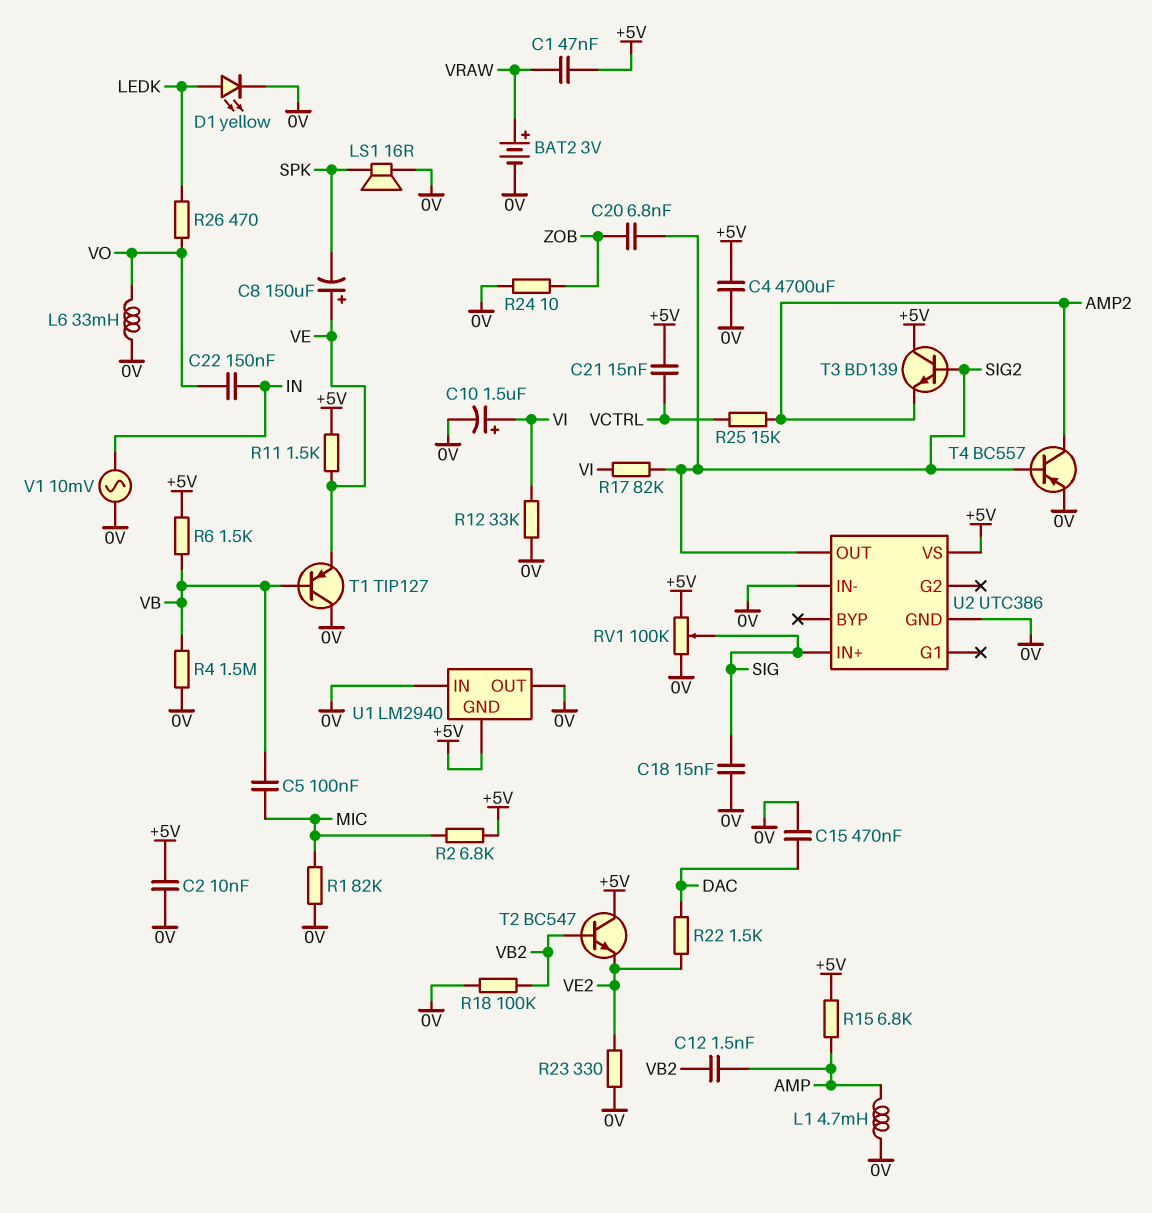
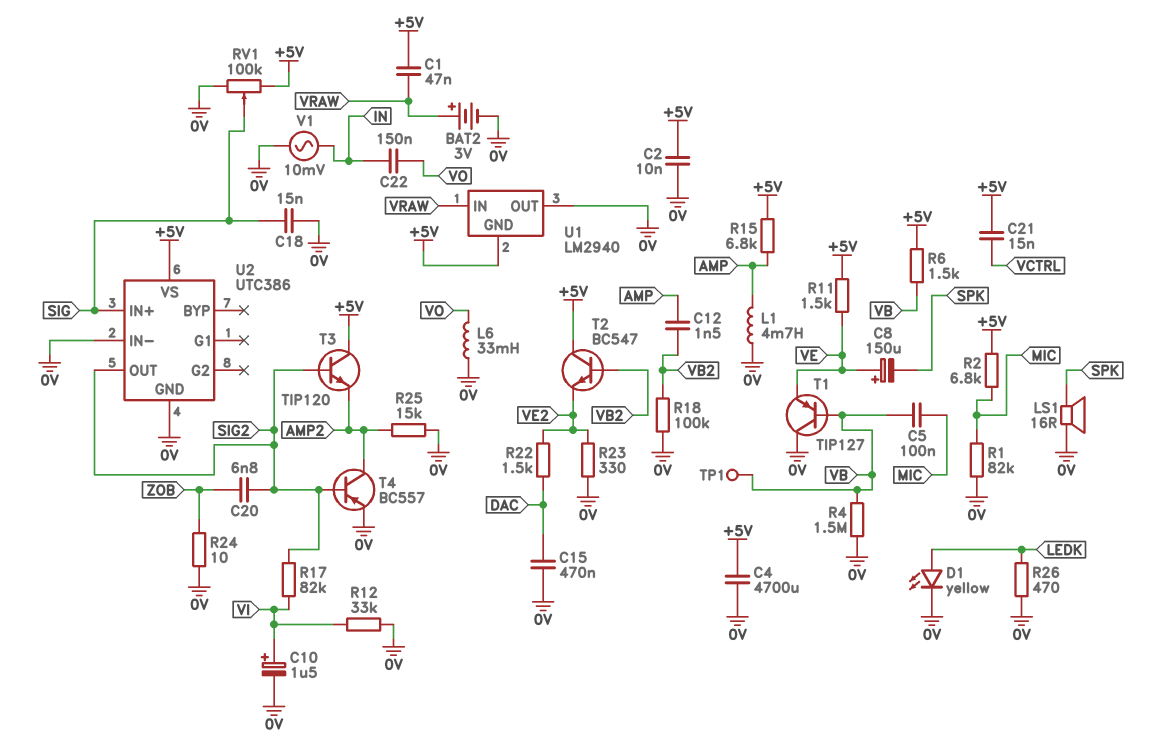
R25: 15k (AMP2, VCTRL) -> 15k (0V, AMP2)
R26: 470 (LEDK, VO) -> 470 (0V, LEDK)
T3: NPN BD139 (B SIG2, C +5V, E AMP2) -> NPN TIP120 (B SIG2, C +5V, E AMP2)
TP1: none -> test point (VB)
U1 pin IN: 0V -> VRAW

